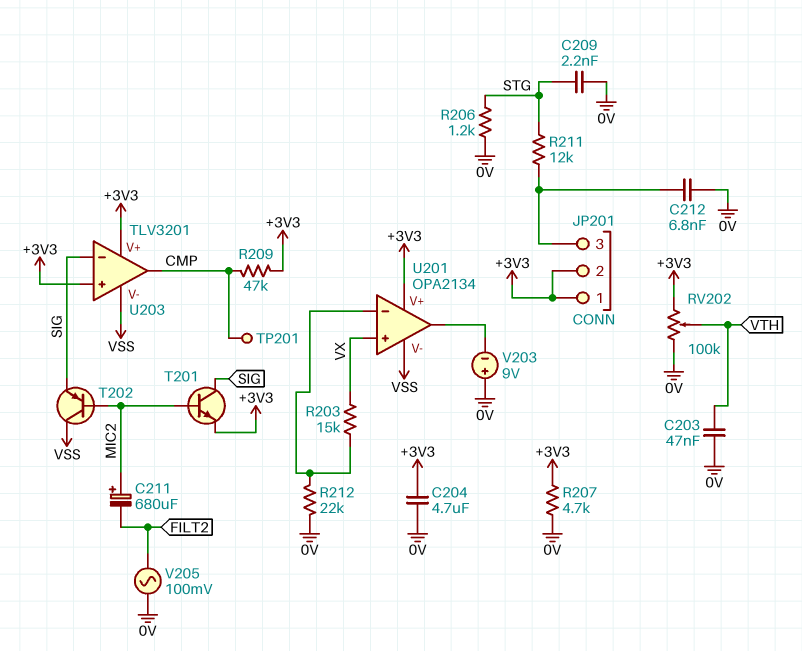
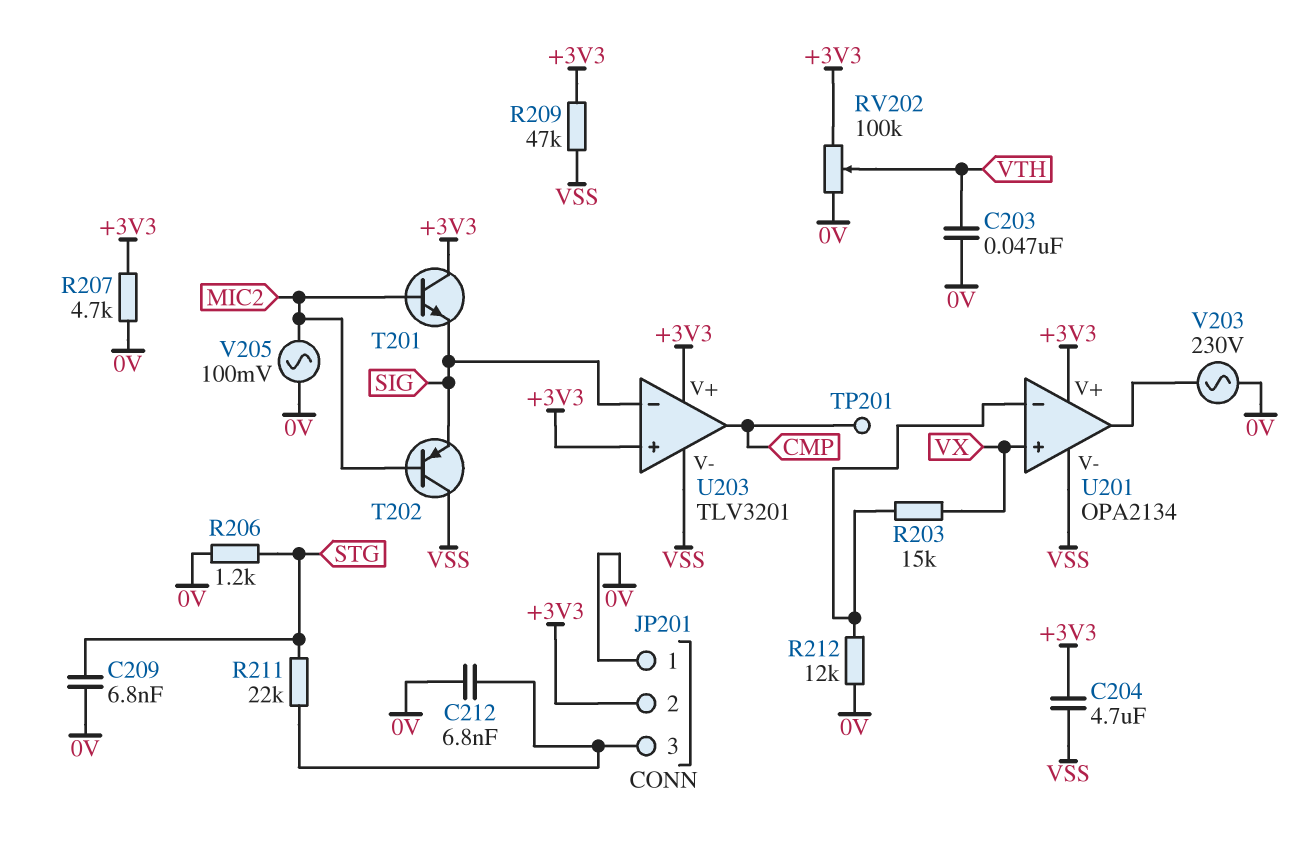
C204: 4.7uF (+3V3, 0V) -> 4.7uF (+3V3, VSS)
C209: 2.2nF (0V, STG) -> 6.8nF (0V, STG)
C211: 680uF (plus MIC2, minus FILT2) -> none
JP201 pin 1: +3V3 -> 0V
R209: 47k (+3V3, CMP) -> 47k (+3V3, VSS)
R211: 12k (JP201/3, STG) -> 22k (JP201/3, STG)
R212: 22k (0V, U201/in-) -> 12k (0V, U201/in-)
T201: NPN (B MIC2, C SIG, E +3V3) -> NPN (B MIC2, C +3V3, E SIG)
V203: 9V (plus 0V, minus U201/out) -> AC 230V (0V, U201/out)
V205: AC 100mV (0V, FILT2) -> AC 100mV (0V, MIC2)

